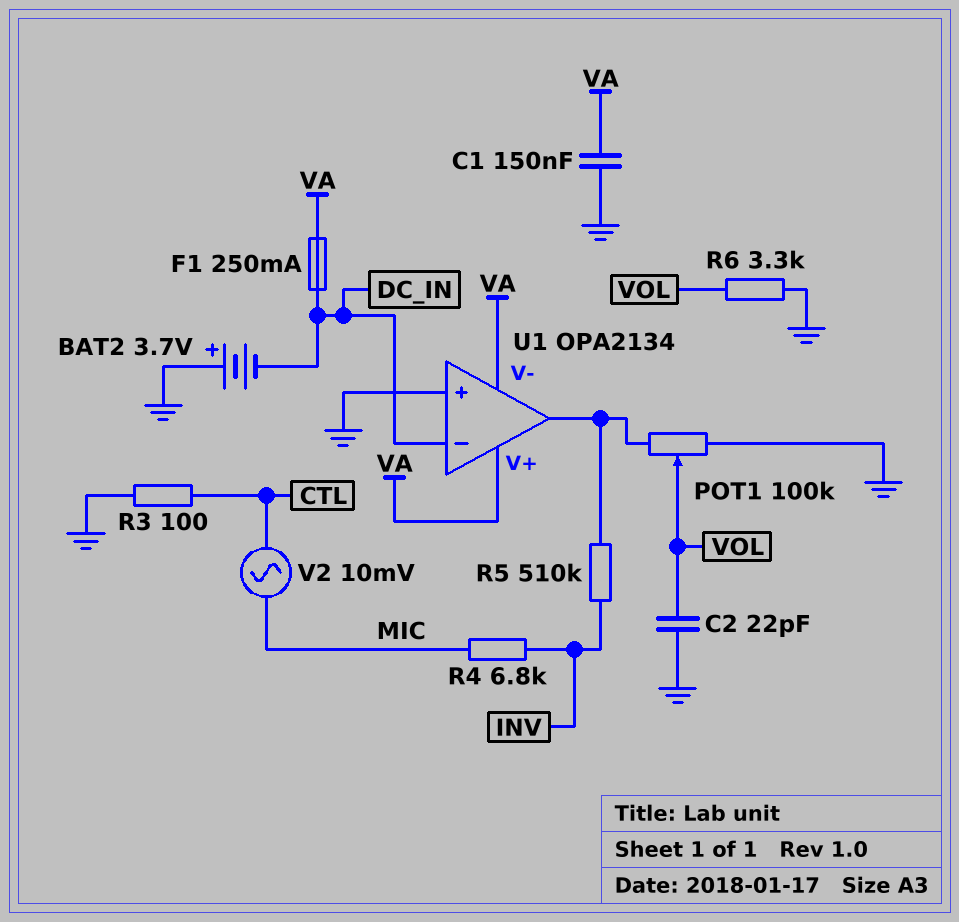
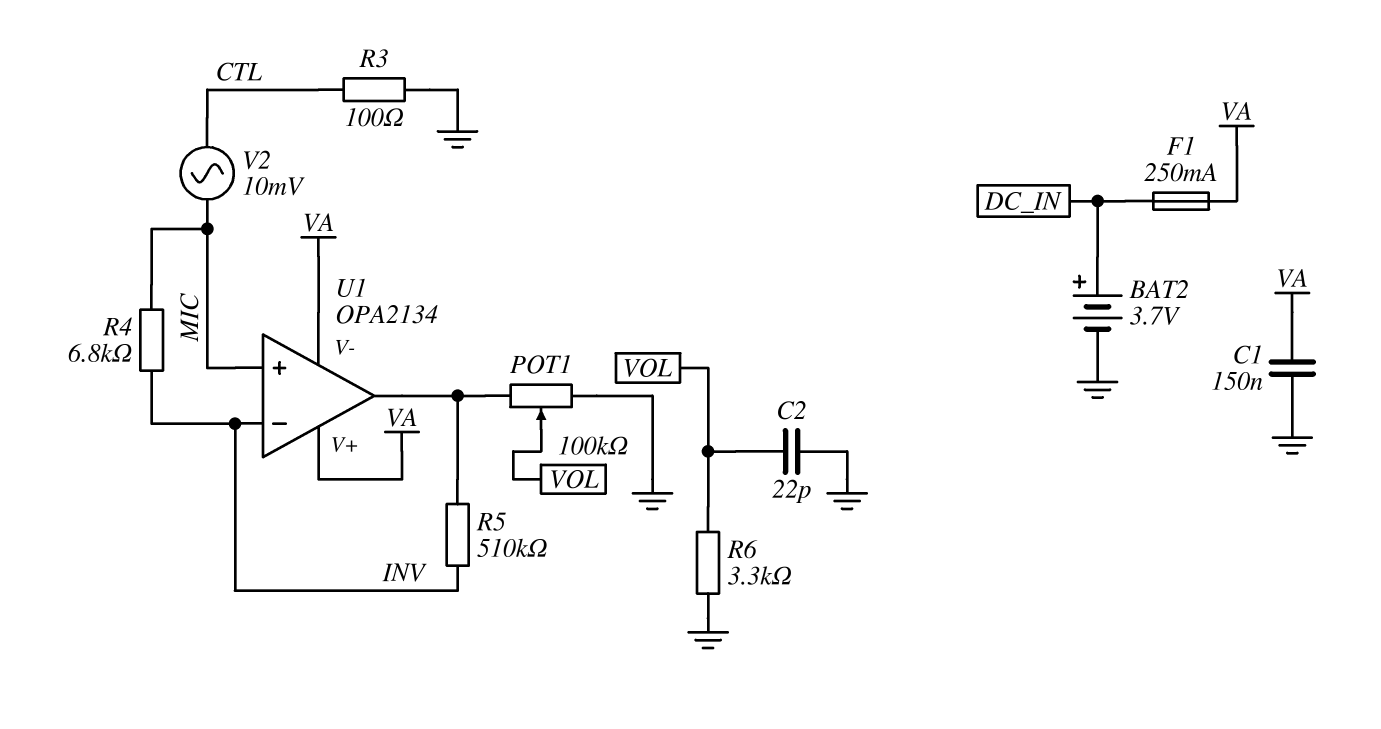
BAT2: 3.7V (plus GND, minus DC_IN) -> 3.7V (plus DC_IN, minus GND)
U1 pin in+: GND -> MIC
U1 pin in-: DC_IN -> INV

